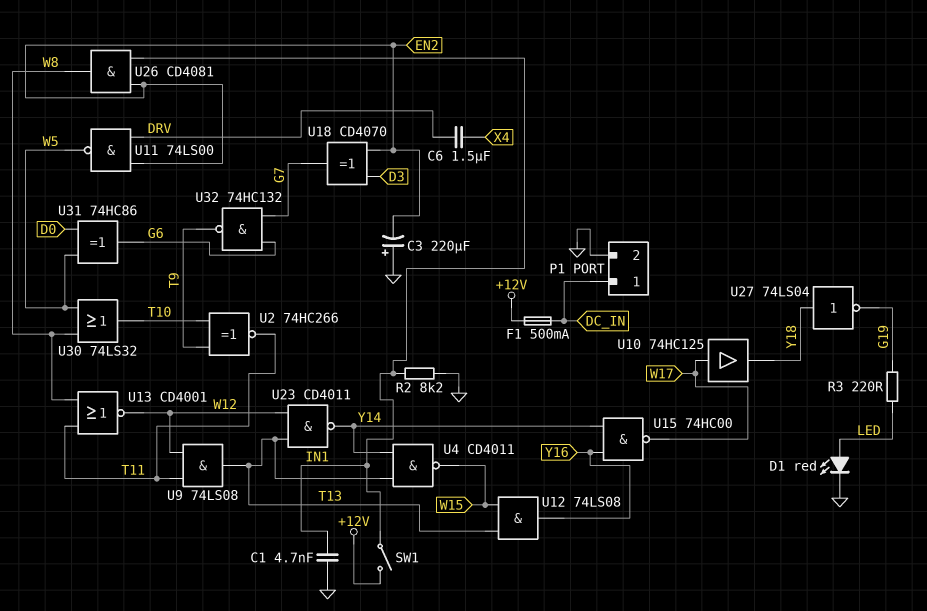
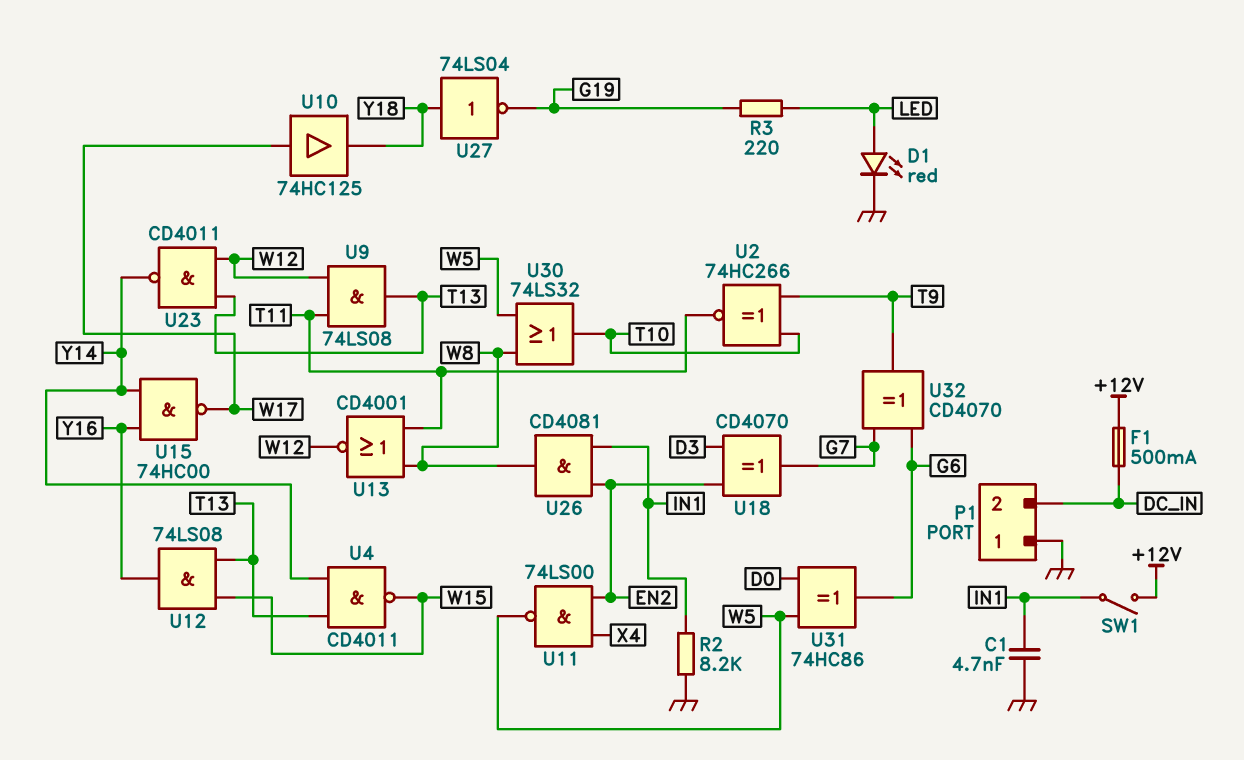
C3: 220uF (plus GND, minus EN2) -> none
C6: 1.5uF (DRV, X4) -> none
P1 pin 1: DC_IN -> GND
P1 pin 2: GND -> DC_IN
U11: NAND 74LS00 (in DRV, in EN2, out W5) -> NAND 74LS00 (in EN2, in X4, out W5)
U32: NAND 74HC132 (in G6, in G7, out T9) -> XOR CD4070 (in G6, in G7, out T9)

